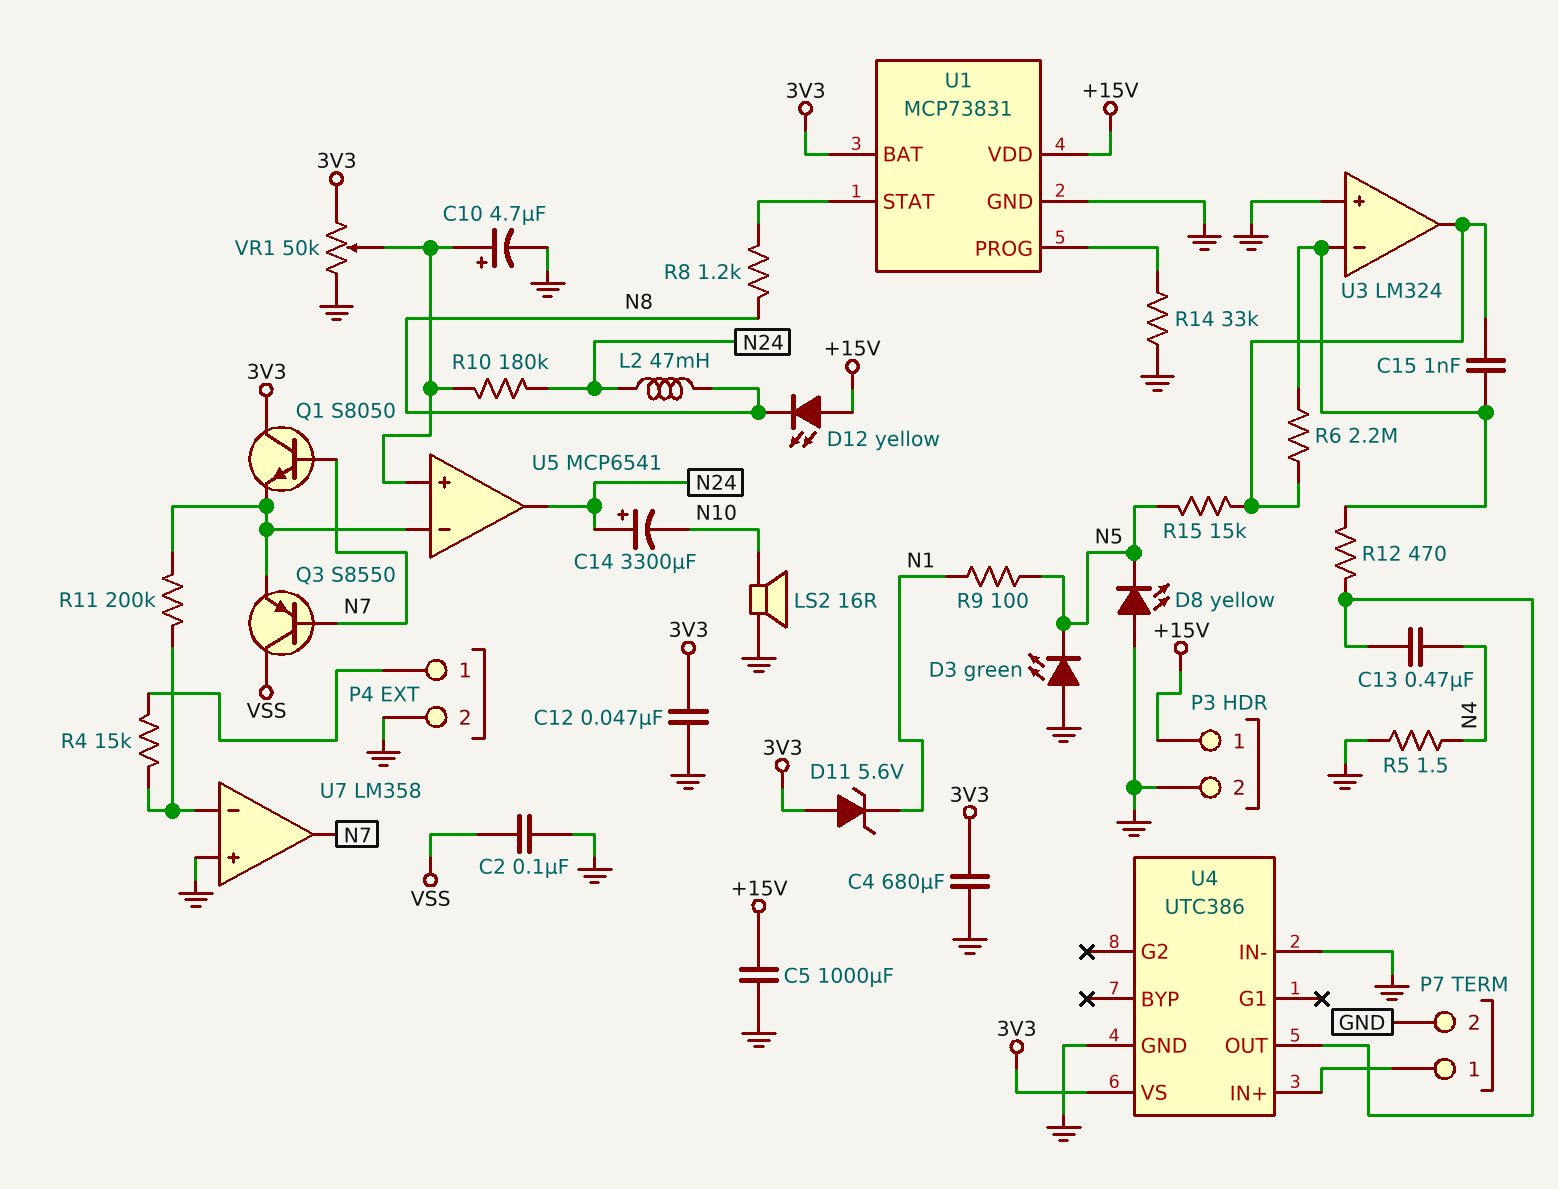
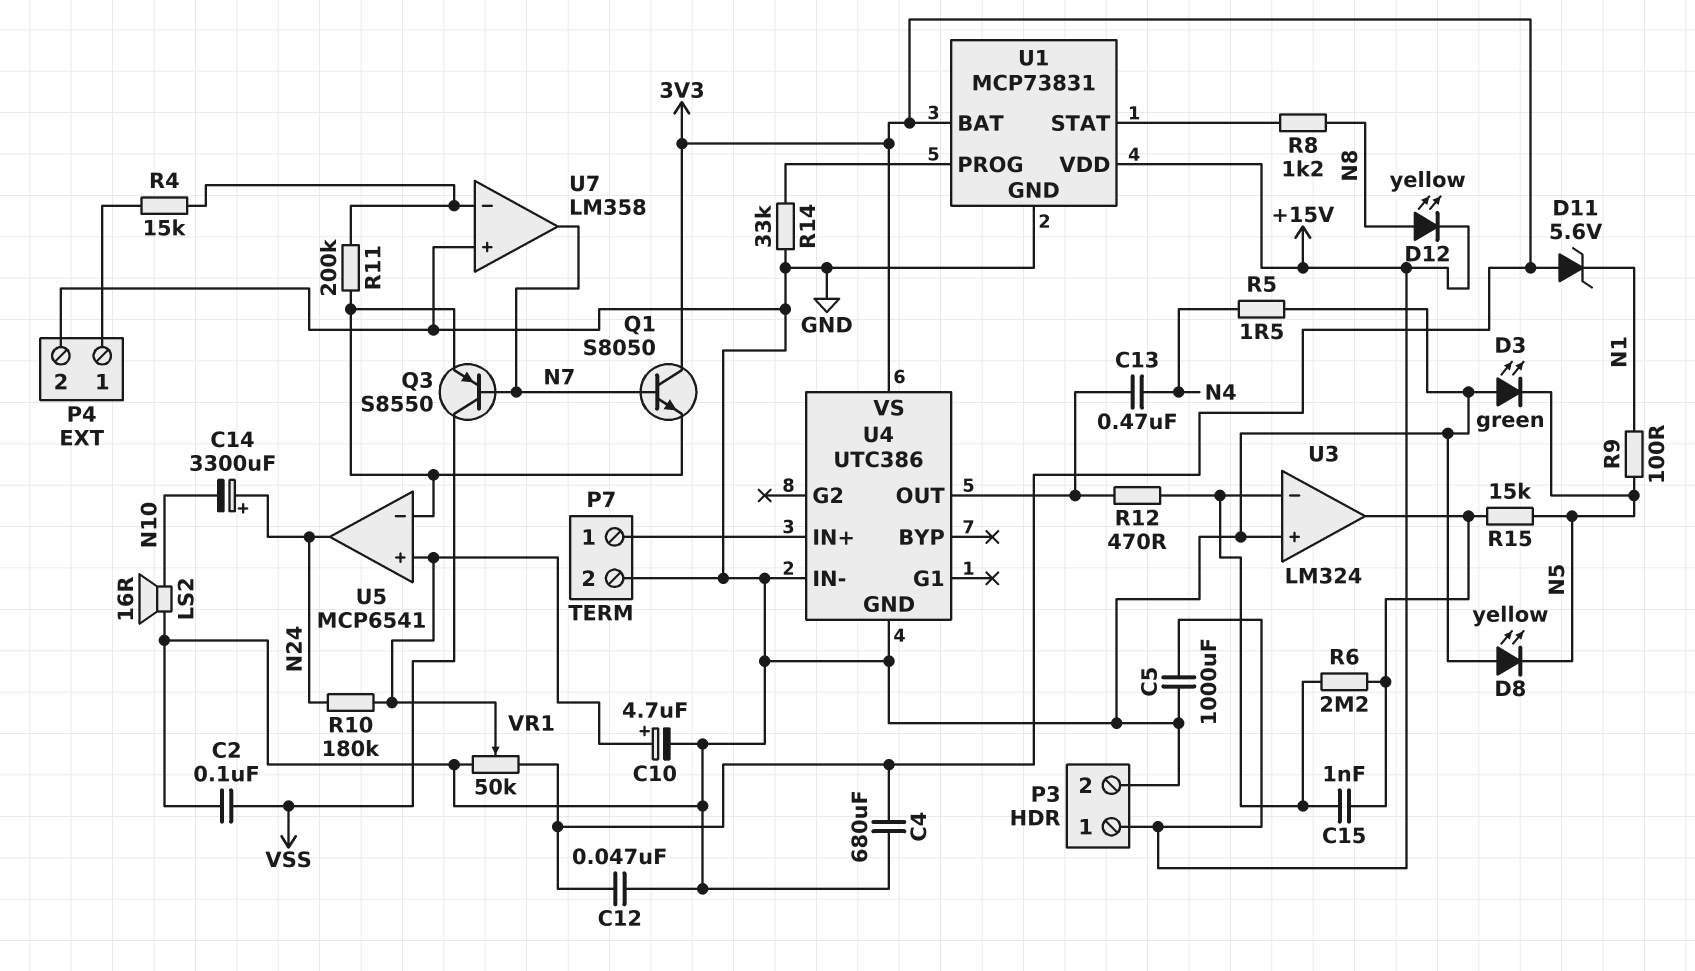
D12: LED yellow (A +15V, K N8) -> LED yellow (A N8, K +15V)
L2: 47mH (N8, N24) -> none

